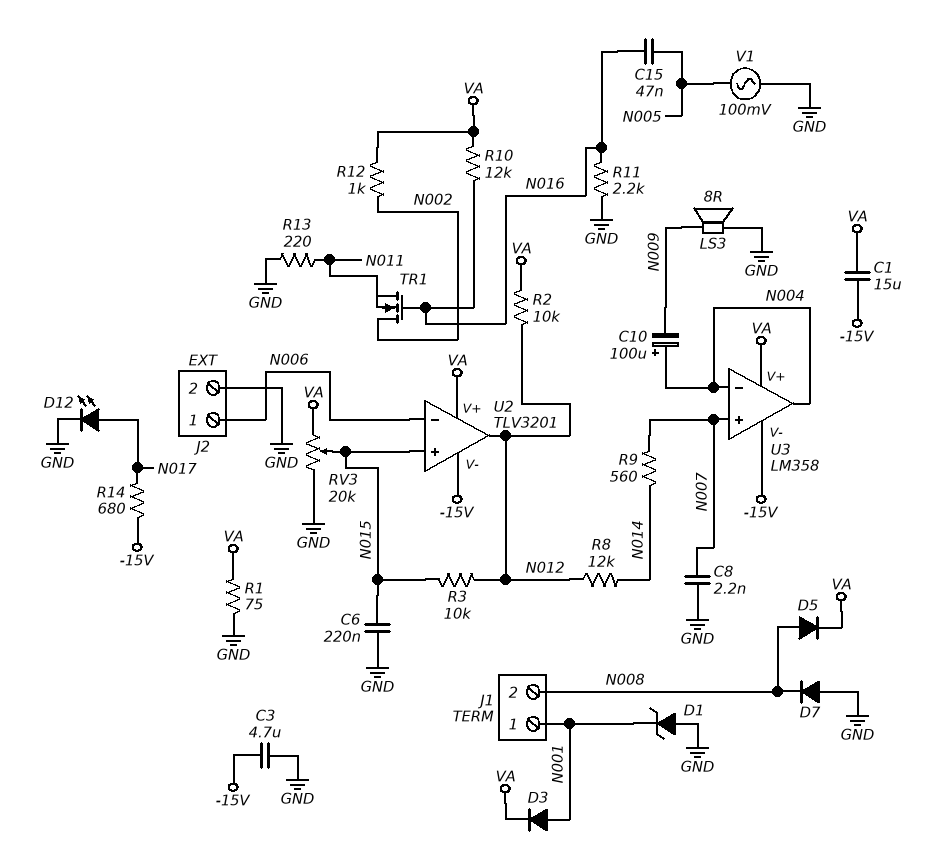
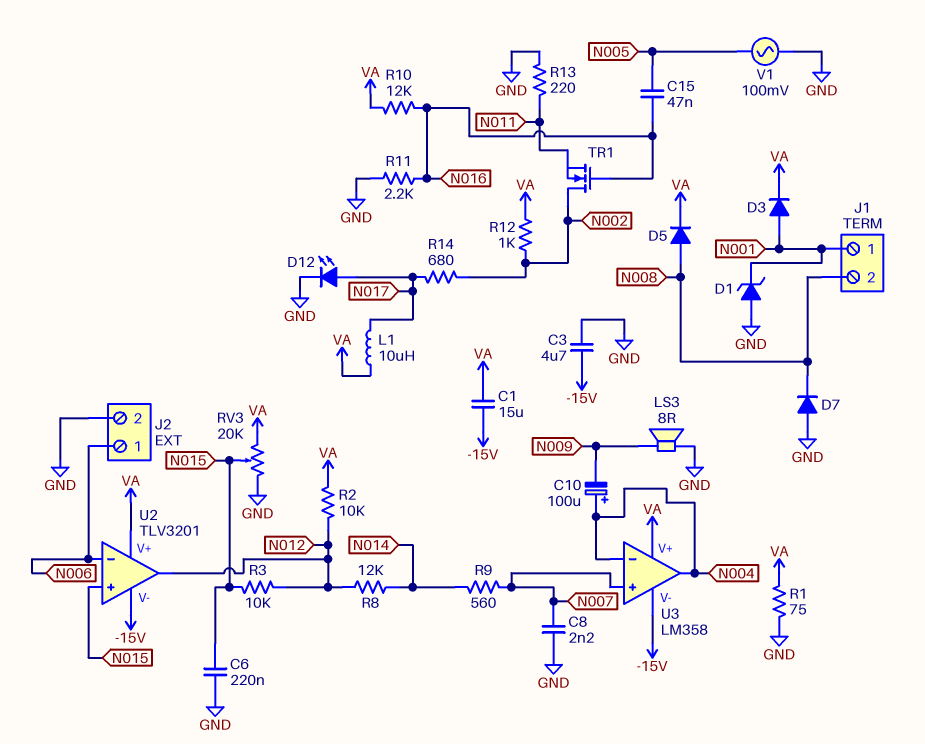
L1: none -> 10uH (N017, VA)
R14: 680 (-15V, N017) -> 680 (N002, N017)

